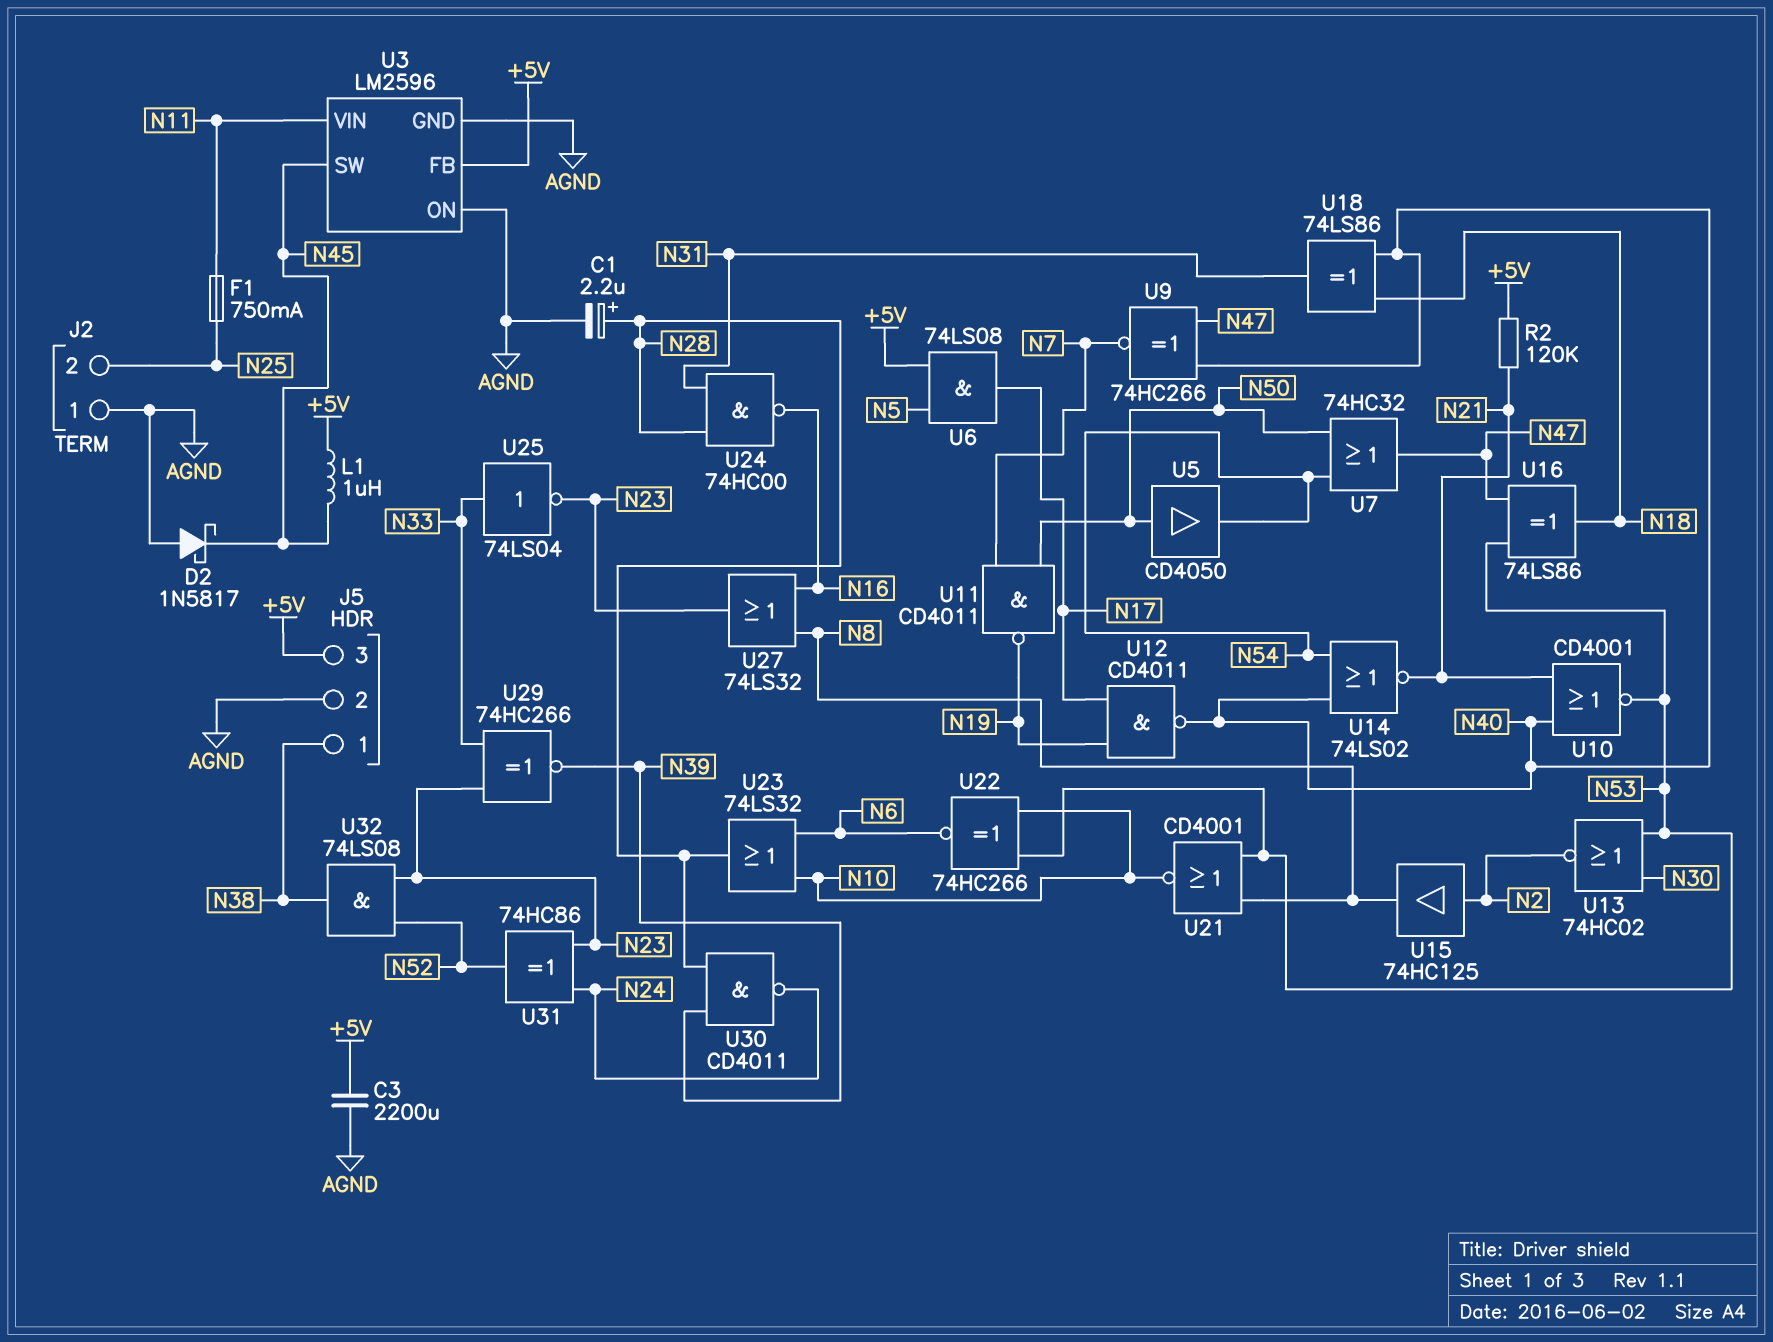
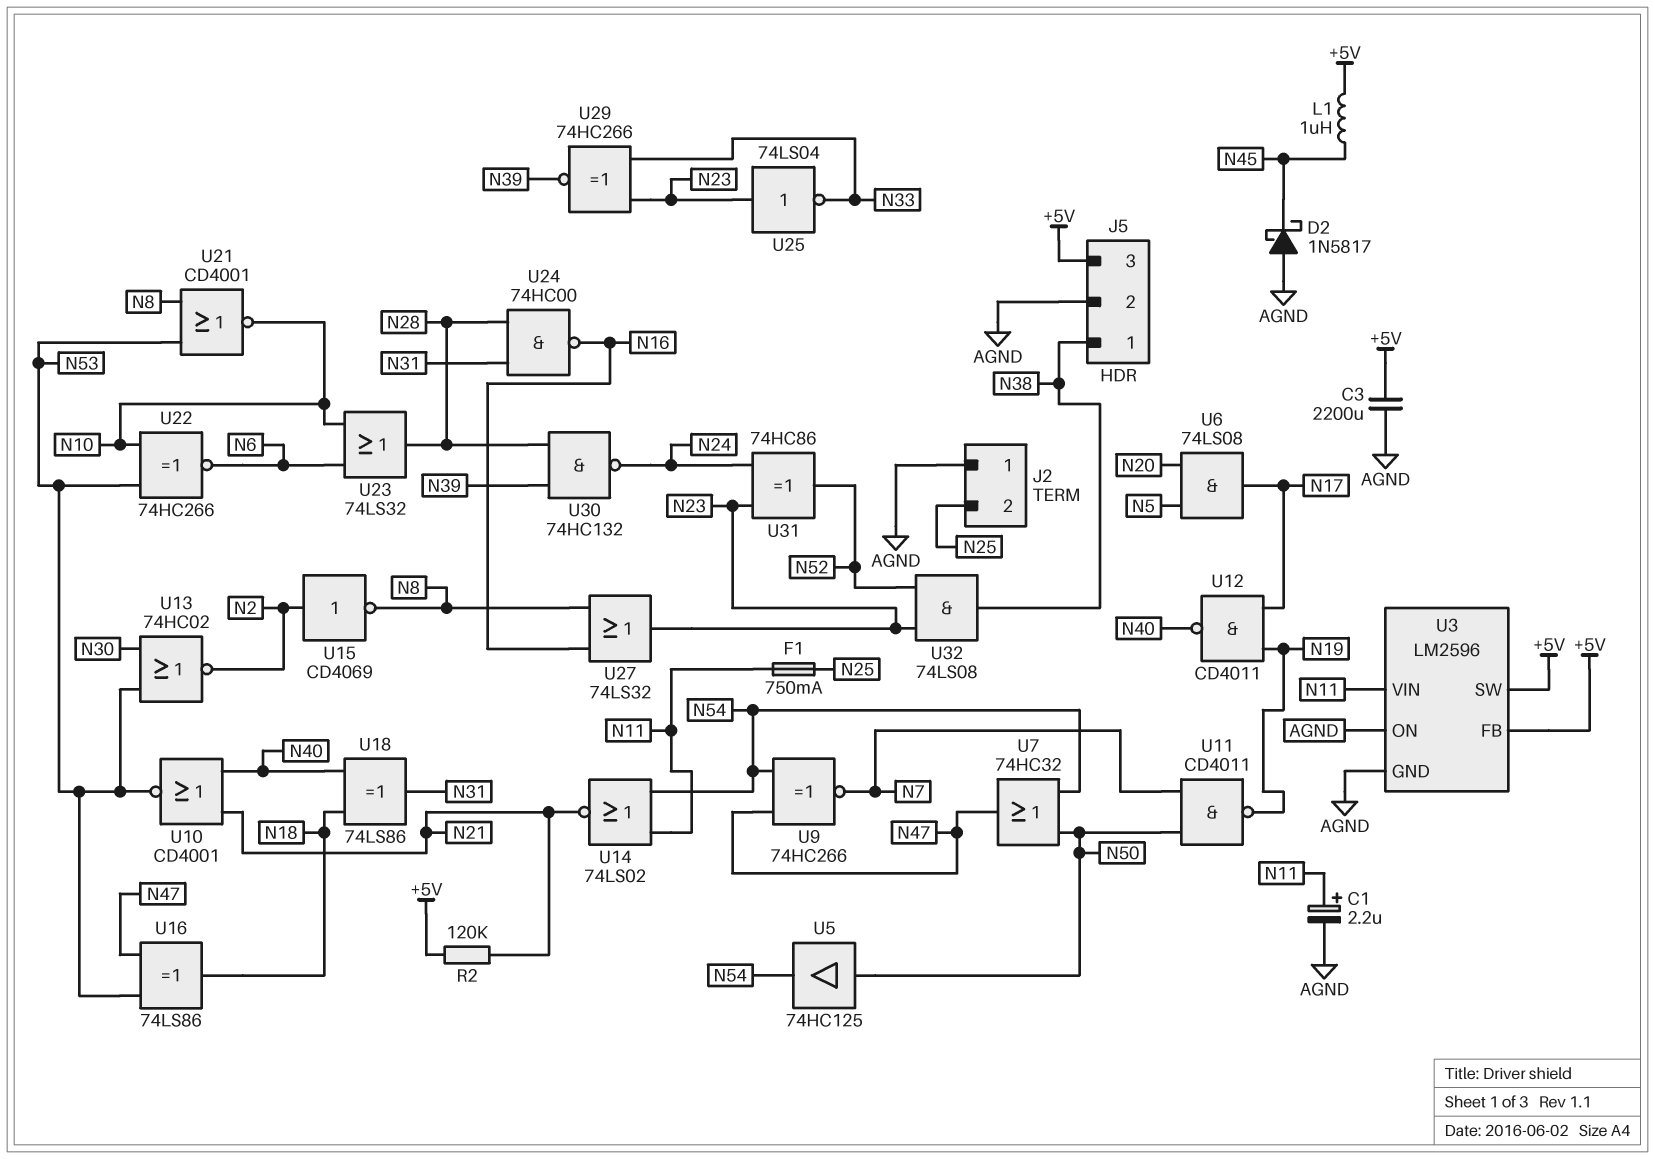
C1: 2.2uF (plus N28, minus AGND) -> 2.2uF (plus N11, minus AGND)
U3 pin SW: N45 -> +5V
U5: buffer CD4050 (in N50, out N54) -> buffer 74HC125 (in N50, out N54)
U6: AND 74LS08 (in +5V, in N5, out N17) -> AND 74LS08 (in N5, in N20, out N17)
U9: XNOR 74HC266 (in N40, in N47, out N7) -> XNOR 74HC266 (in N47, in N54, out N7)
U14: NOR 74LS02 (in N40, in N54, out N21) -> NOR 74LS02 (in N11, in N54, out N21)
U15: buffer 74HC125 (in N2, out N8) -> NOT CD4069 (in N2, out N8)
U25: NOT 74LS04 (in N33, out N23) -> NOT 74LS04 (in N23, out N33)
U30: NAND CD4011 (in N28, in N39, out N24) -> NAND 74HC132 (in N28, in N39, out N24)

